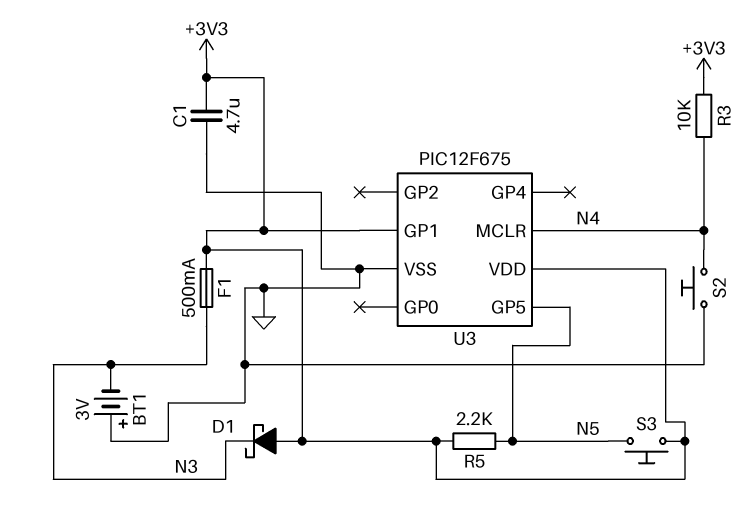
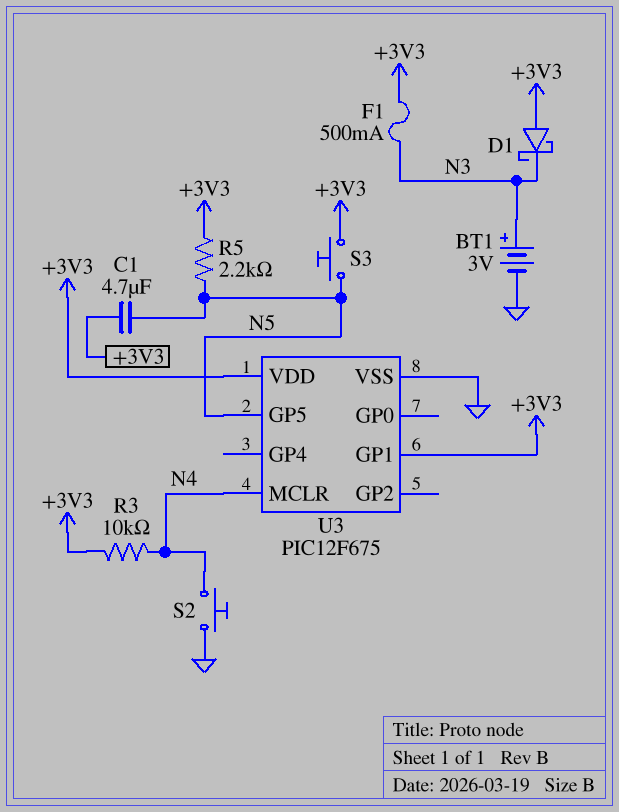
BT1: 3V (plus GND, minus N3) -> 3V (plus N3, minus GND)
C1: 4.7uF (+3V3, GND) -> 4.7uF (+3V3, N5)

